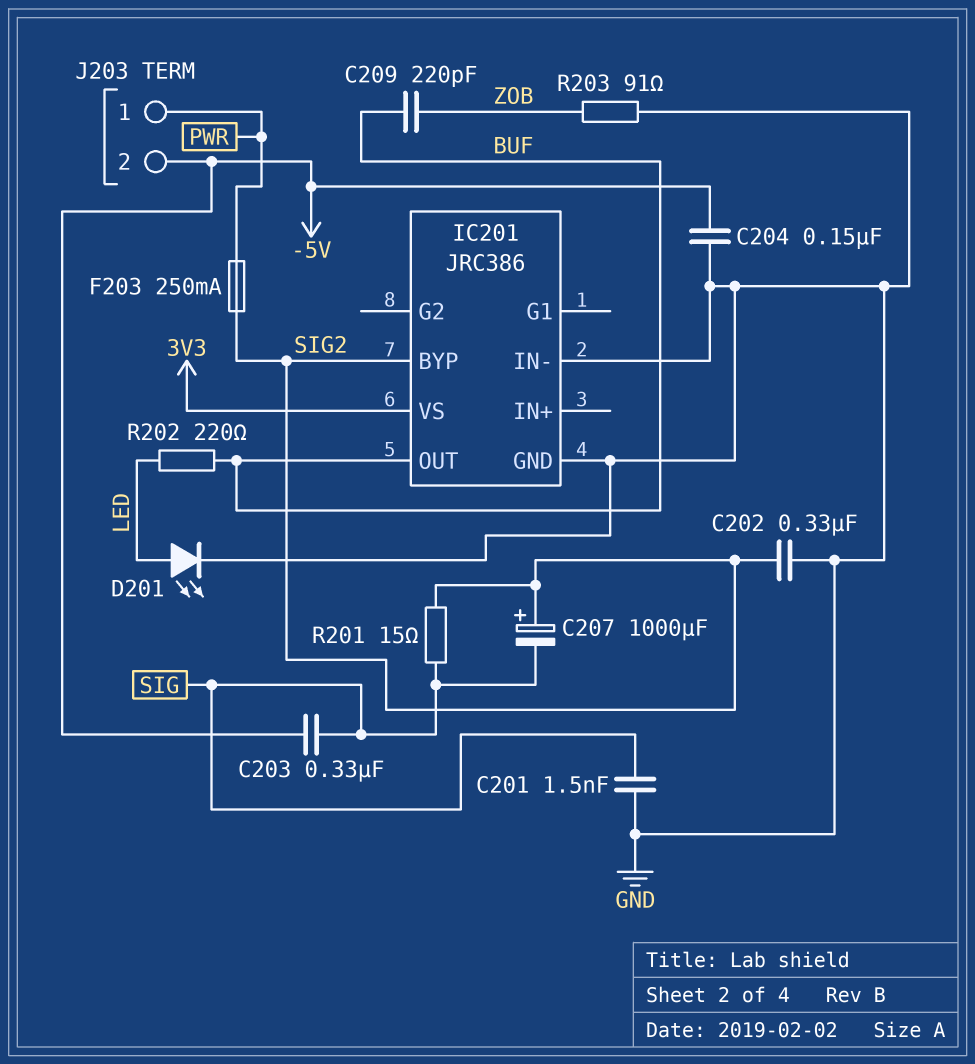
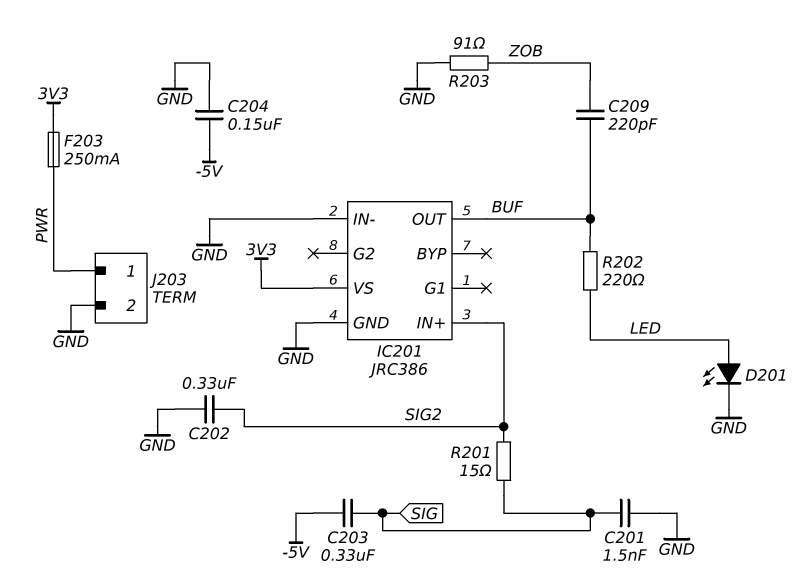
C207: 1000uF (plus SIG2, minus SIG) -> none
F203: 250mA (PWR, SIG2) -> 250mA (3V3, PWR)
IC201 pin BYP: SIG2 -> none
IC201 pin IN+: none -> SIG2
J203 pin 2: -5V -> GND

